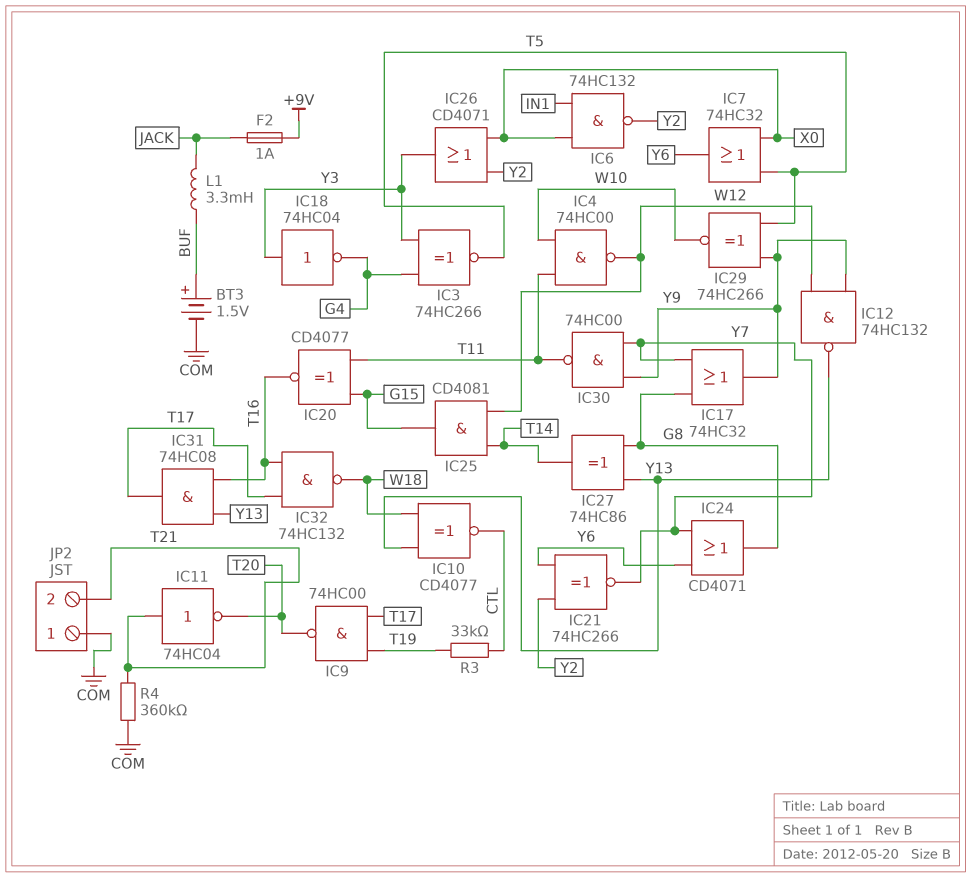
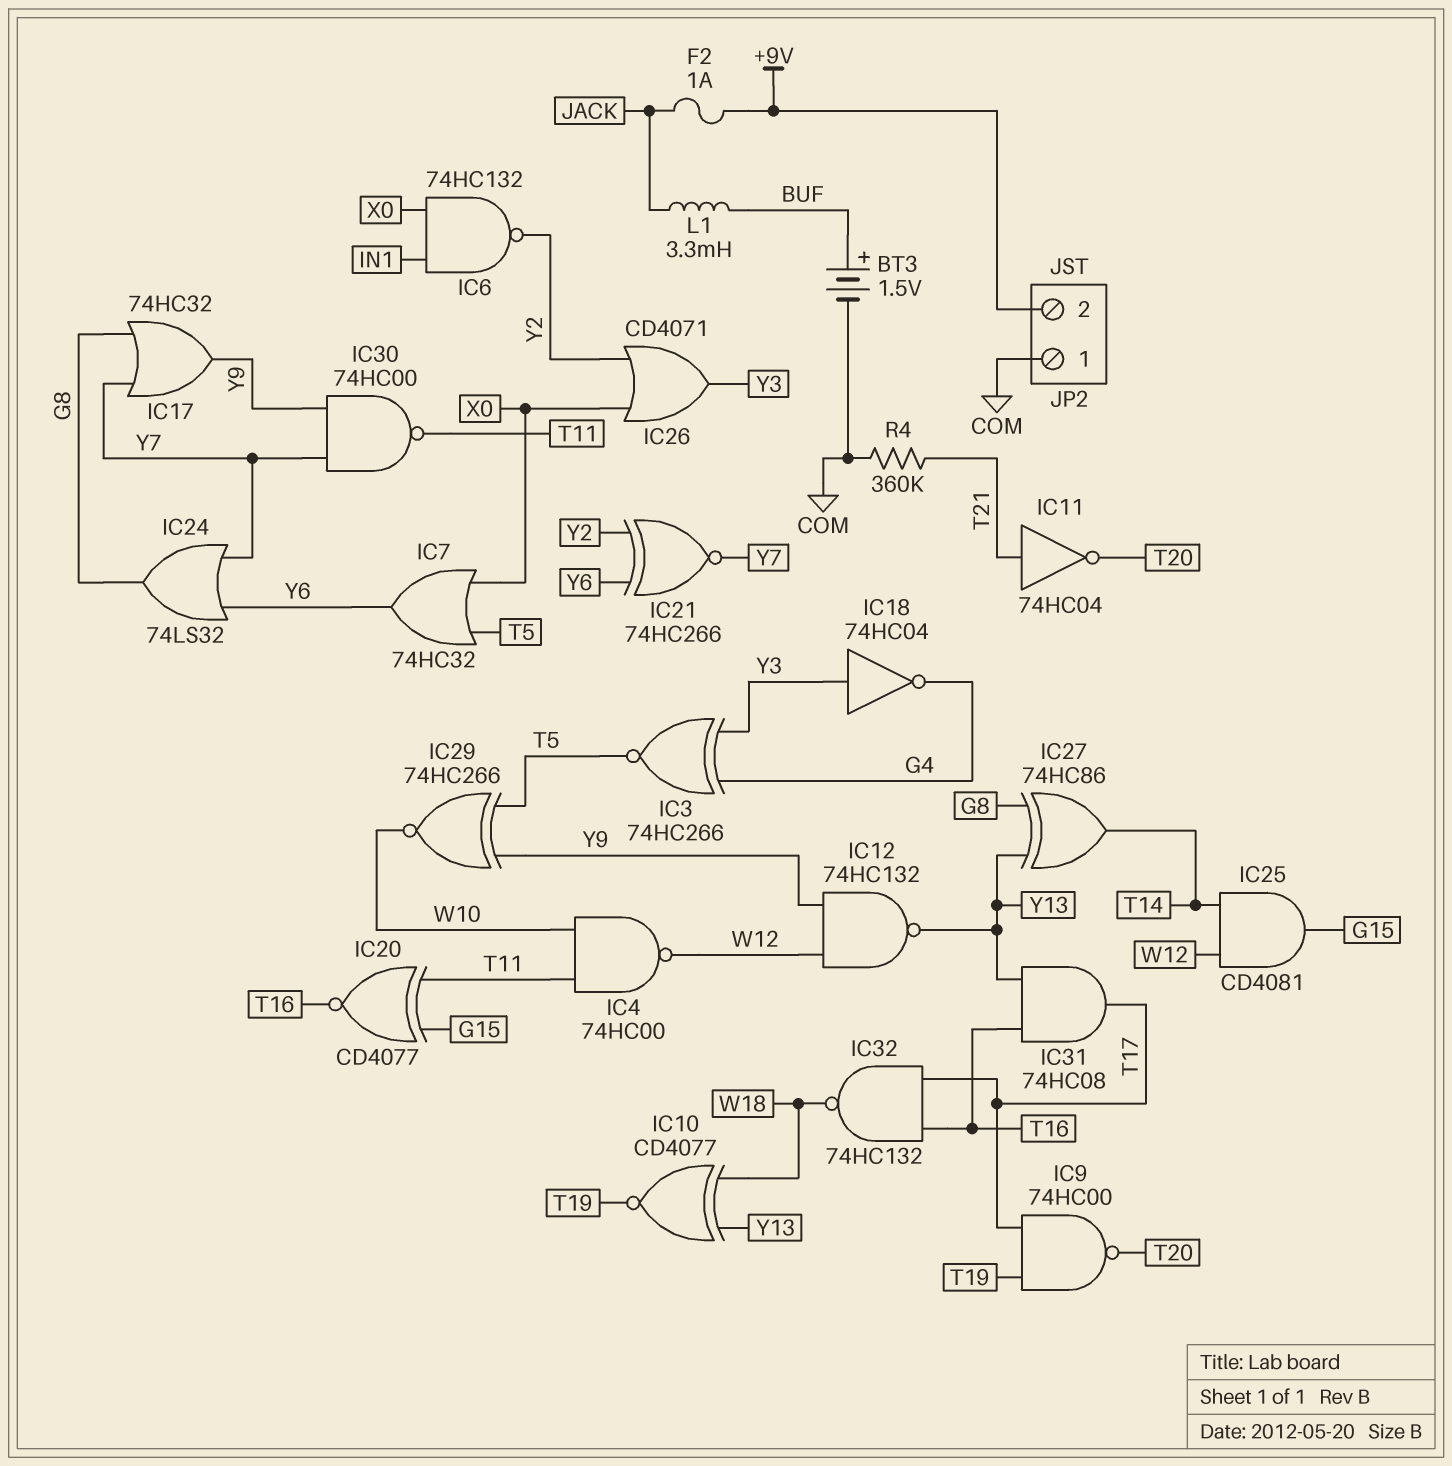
IC10: XNOR CD4077 (in W18, in Y13, out CTL) -> XNOR CD4077 (in W18, in Y13, out T19)
IC24: OR CD4071 (in Y6, in Y7, out G8) -> OR 74LS32 (in Y6, in Y7, out G8)
JP2 pin 2: T21 -> +9V
R3: 33k (CTL, T19) -> none

